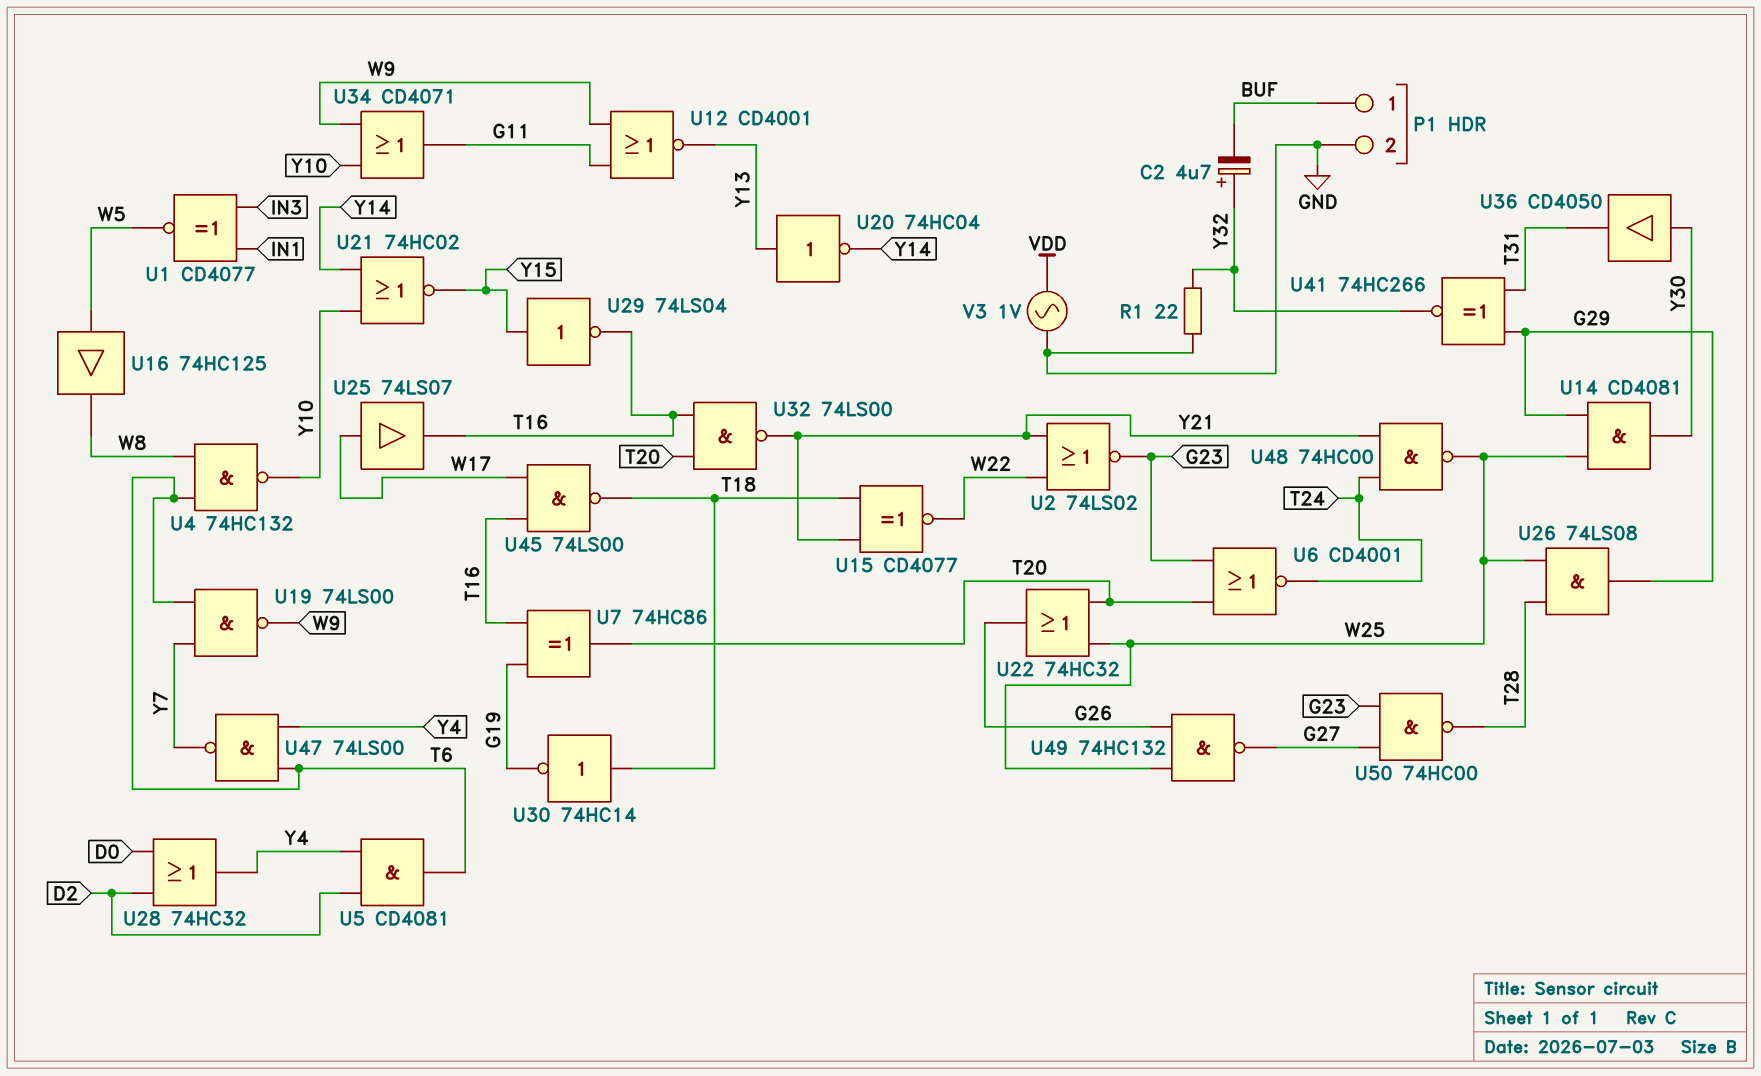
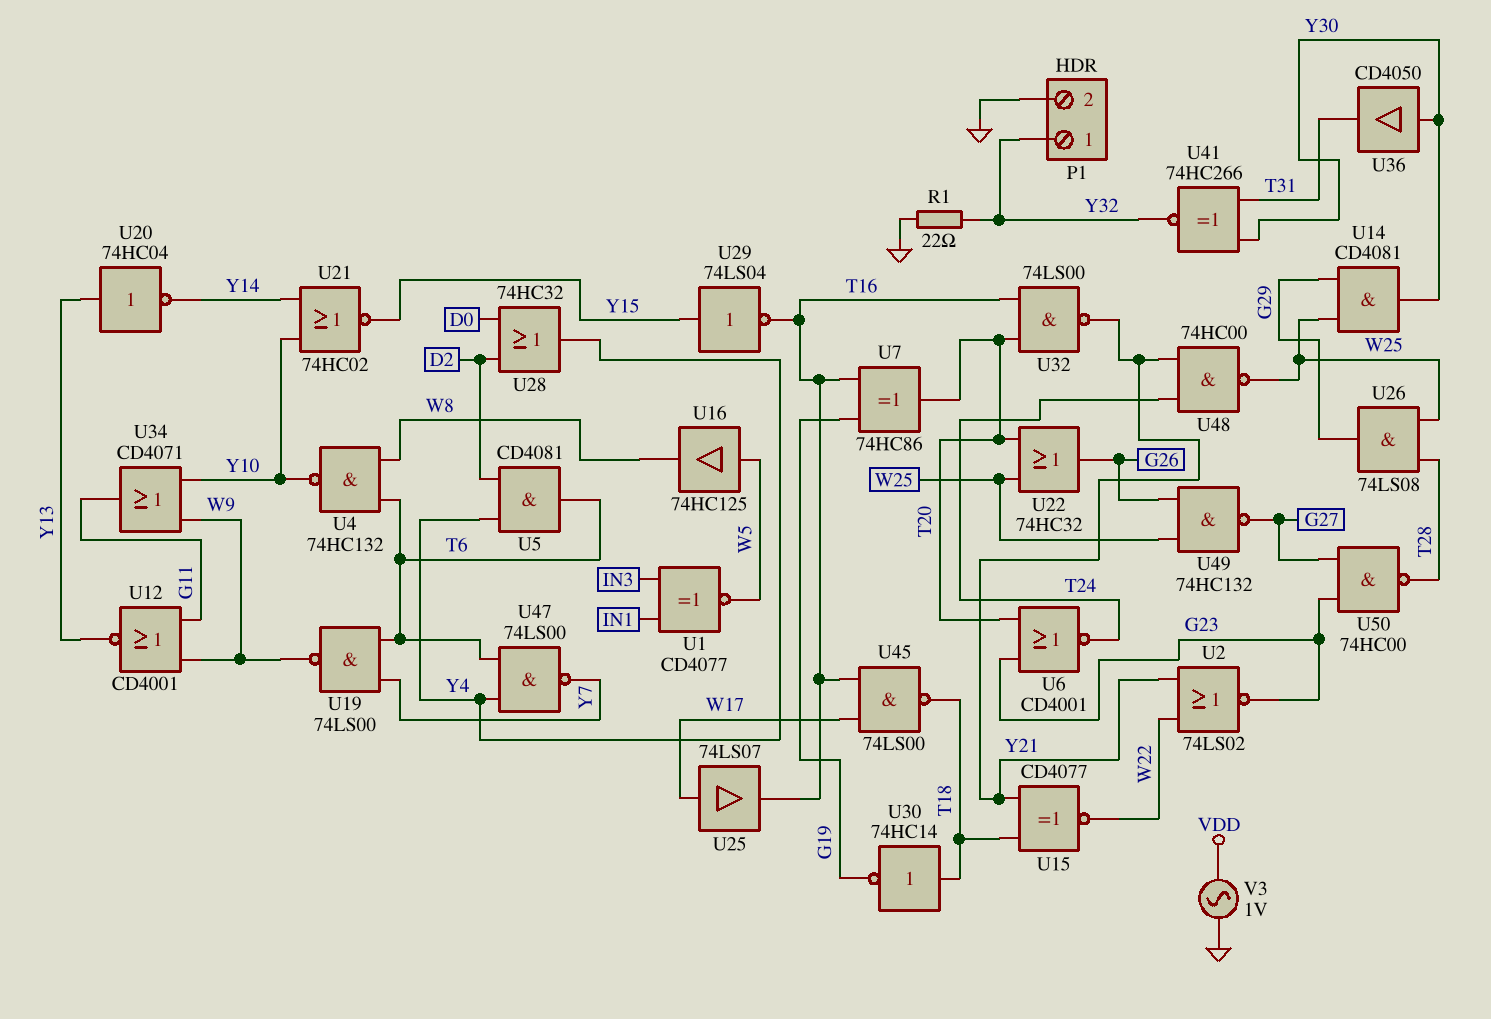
C2: 4.7uF (plus Y32, minus BUF) -> none
P1 pin 1: BUF -> Y32
U41: XNOR 74HC266 (in G29, in T31, out Y32) -> XNOR 74HC266 (in T31, in Y30, out Y32)

